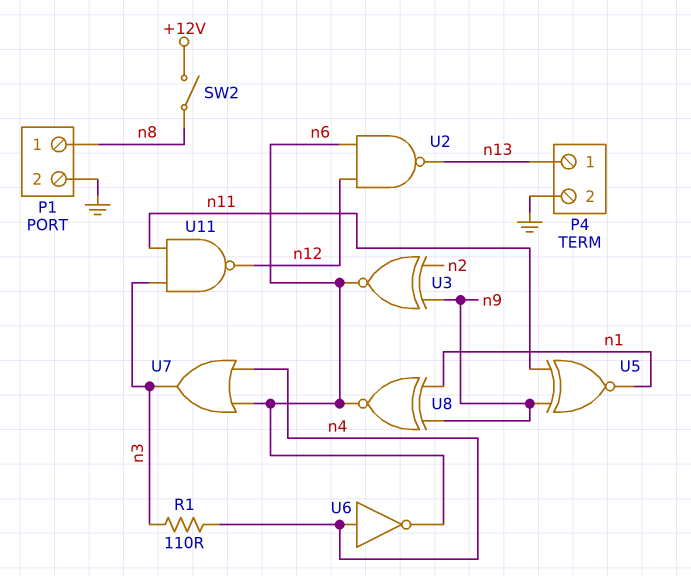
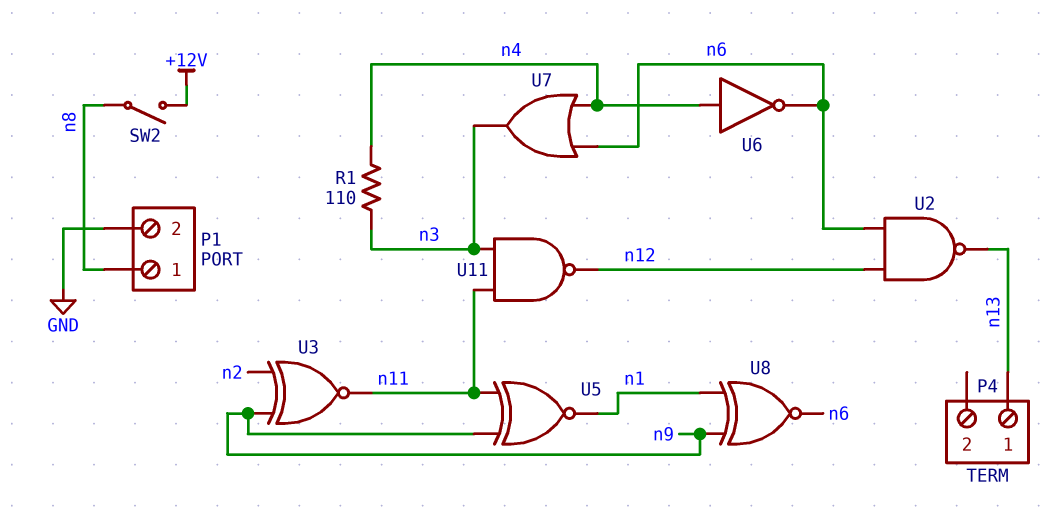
P4 pin 2: GND -> none
U3: XNOR (in n2, in n9, out n6) -> XNOR (in n2, in n9, out n11)

